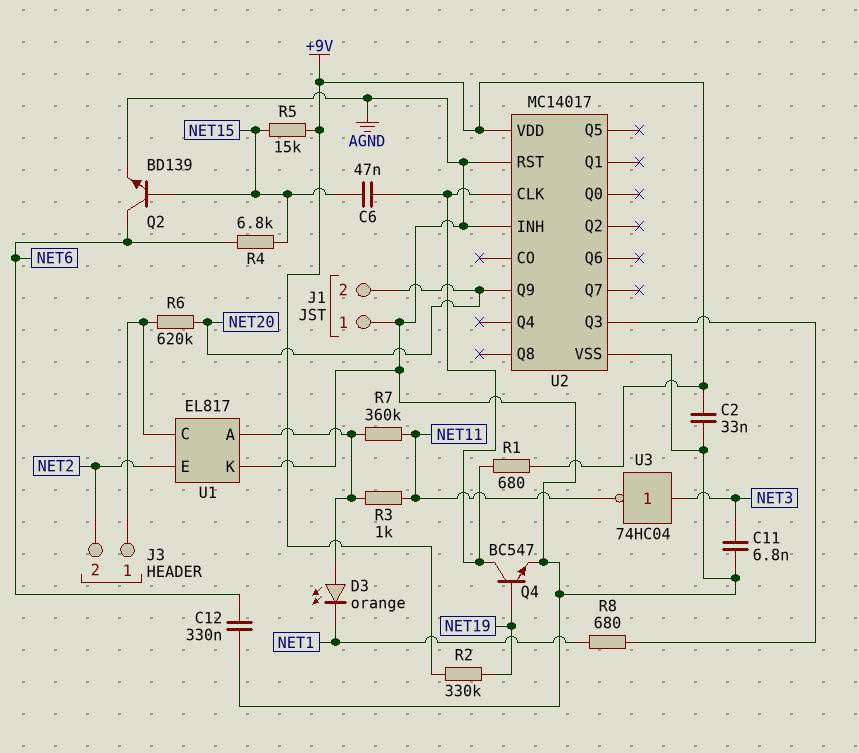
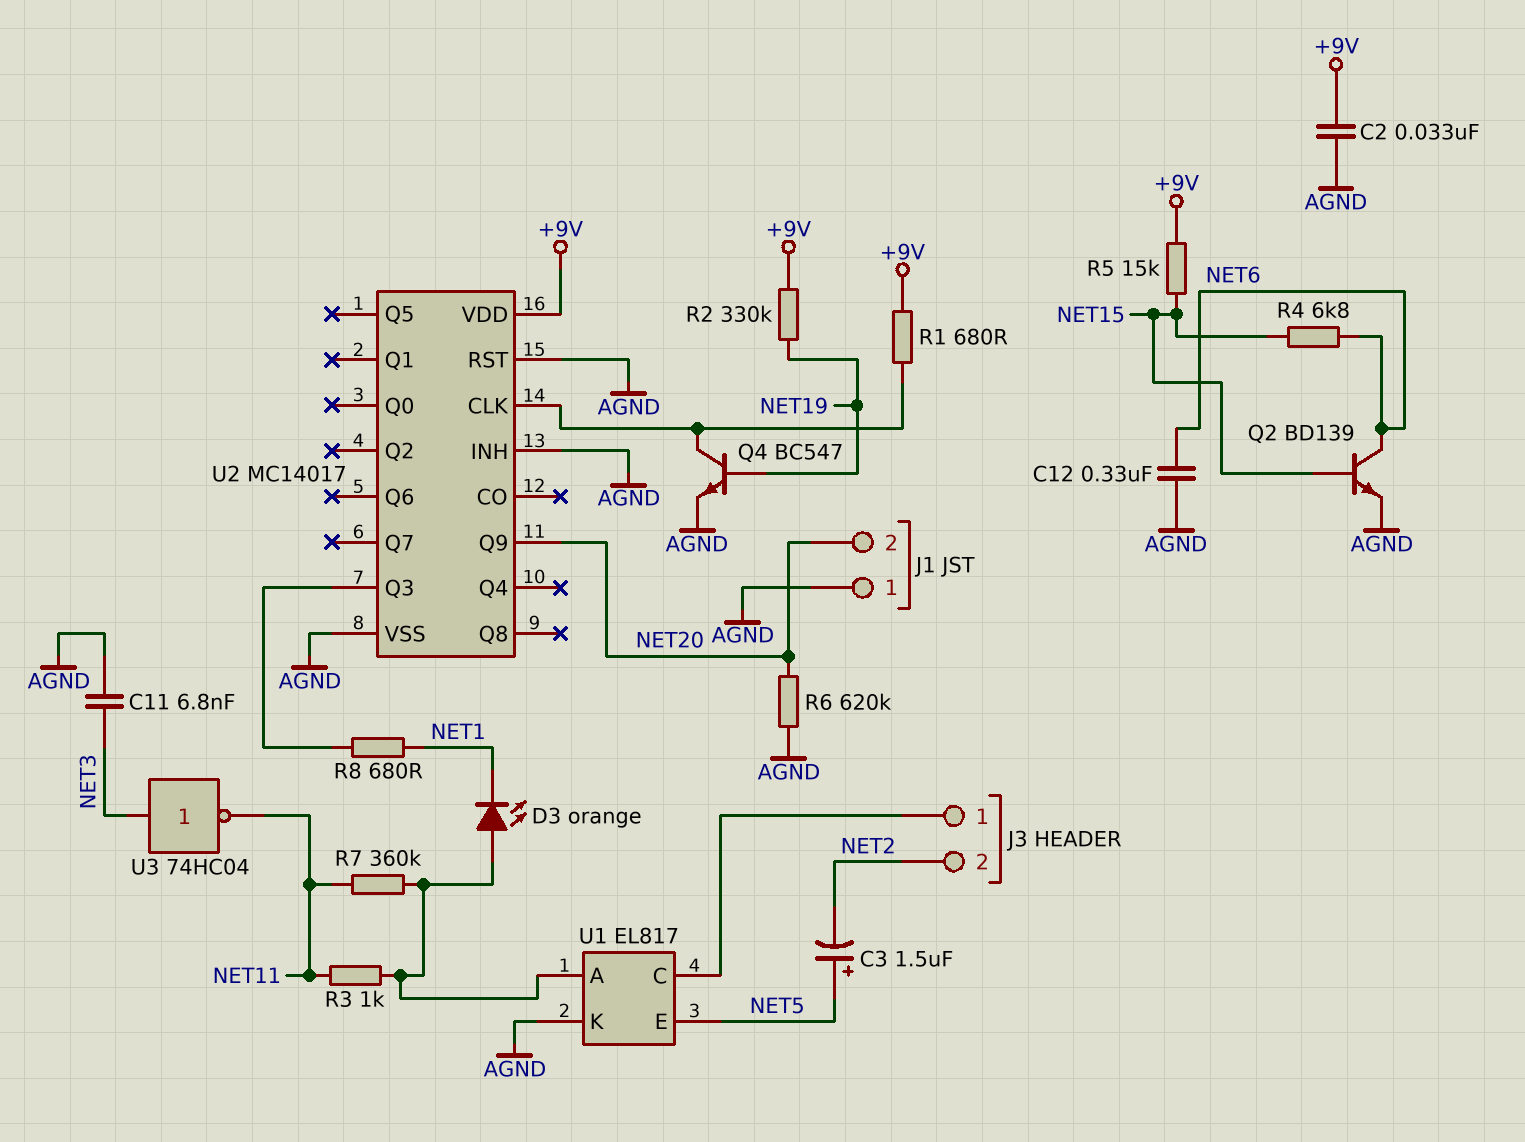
C3: none -> 1.5uF (plus NET5, minus NET2)
C6: 47nF (NET15, U2/CLK) -> none
R6: 620k (J3/1, NET20) -> 620k (AGND, NET20)
U1 pin E: NET2 -> NET5

